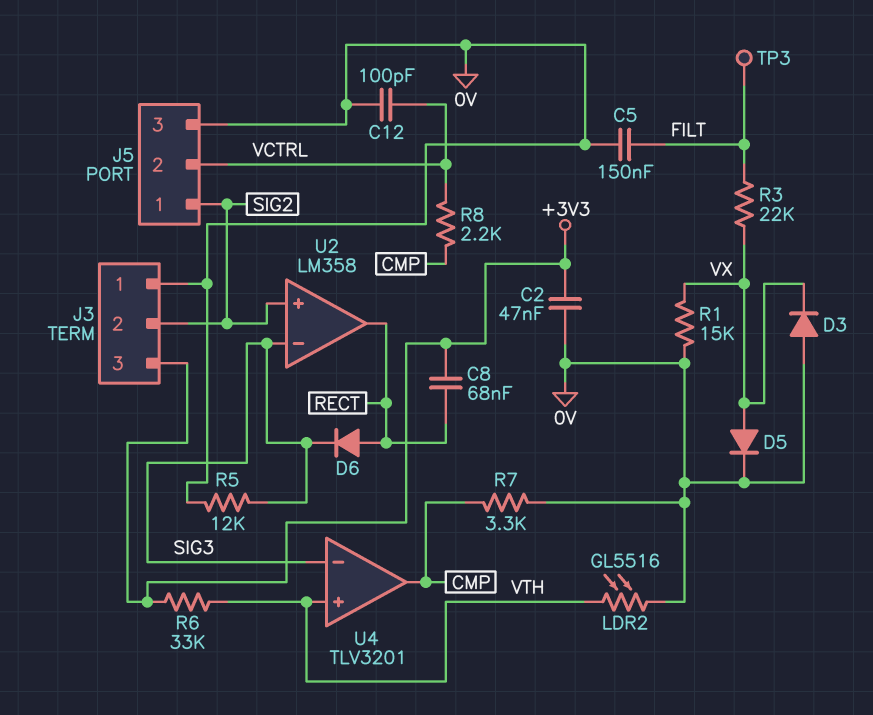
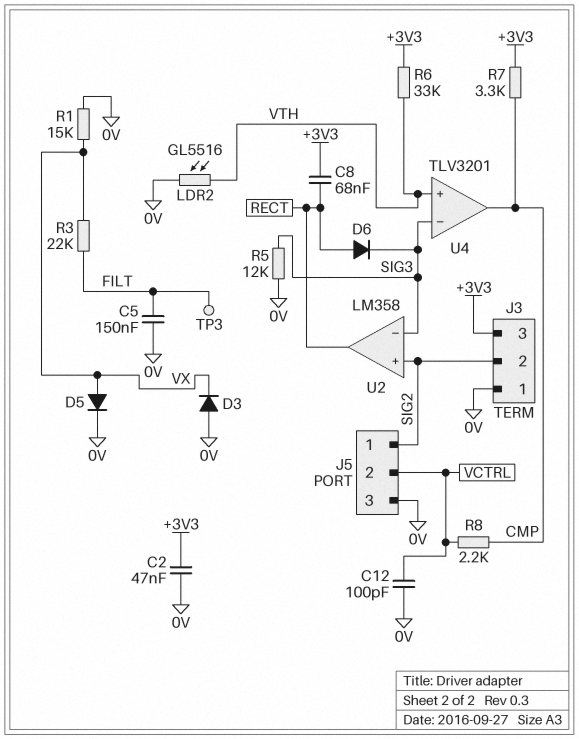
R7: 3.3k (0V, CMP) -> 3.3k (+3V3, CMP)

